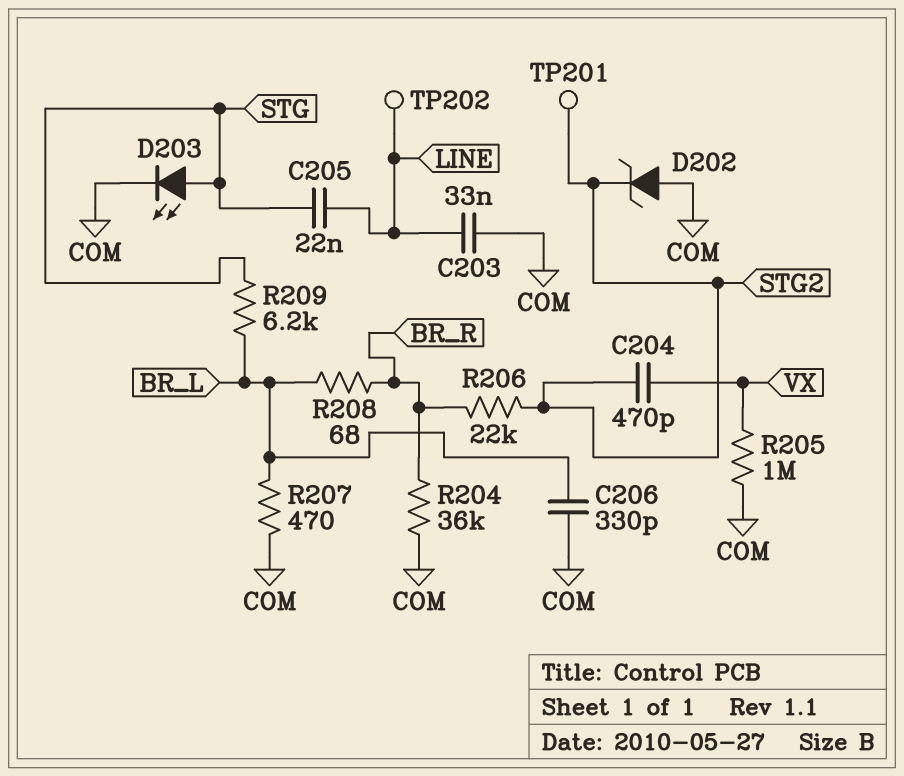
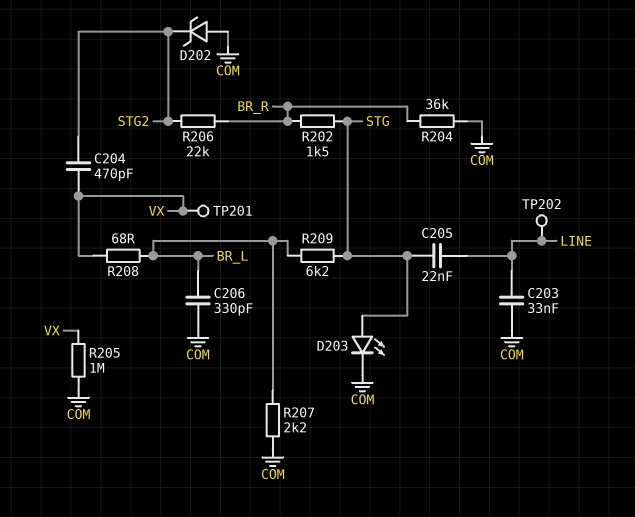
R202: none -> 1.5k (BR_R, STG)
R207: 470 (BR_L, COM) -> 2.2k (BR_L, COM)
R208: 68 (BR_L, BR_R) -> 68 (BR_L, VX)
TP201: test point (STG2) -> test point (VX)

